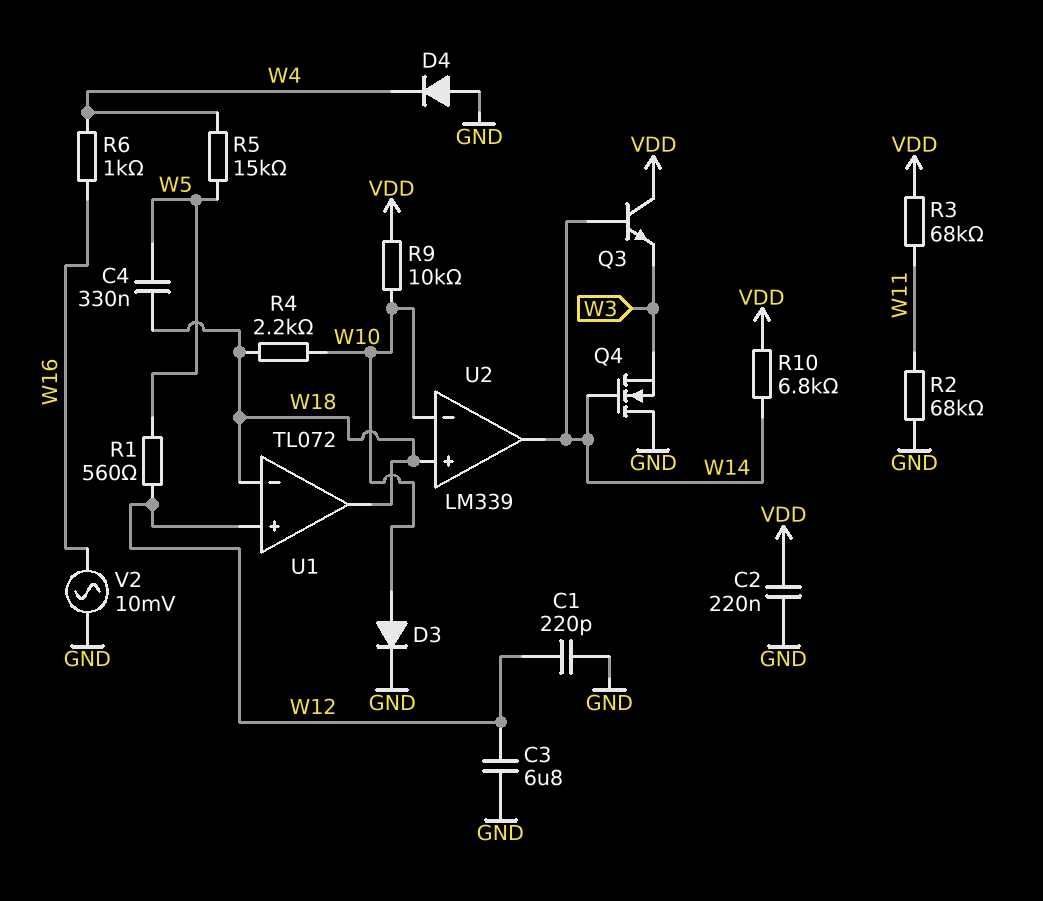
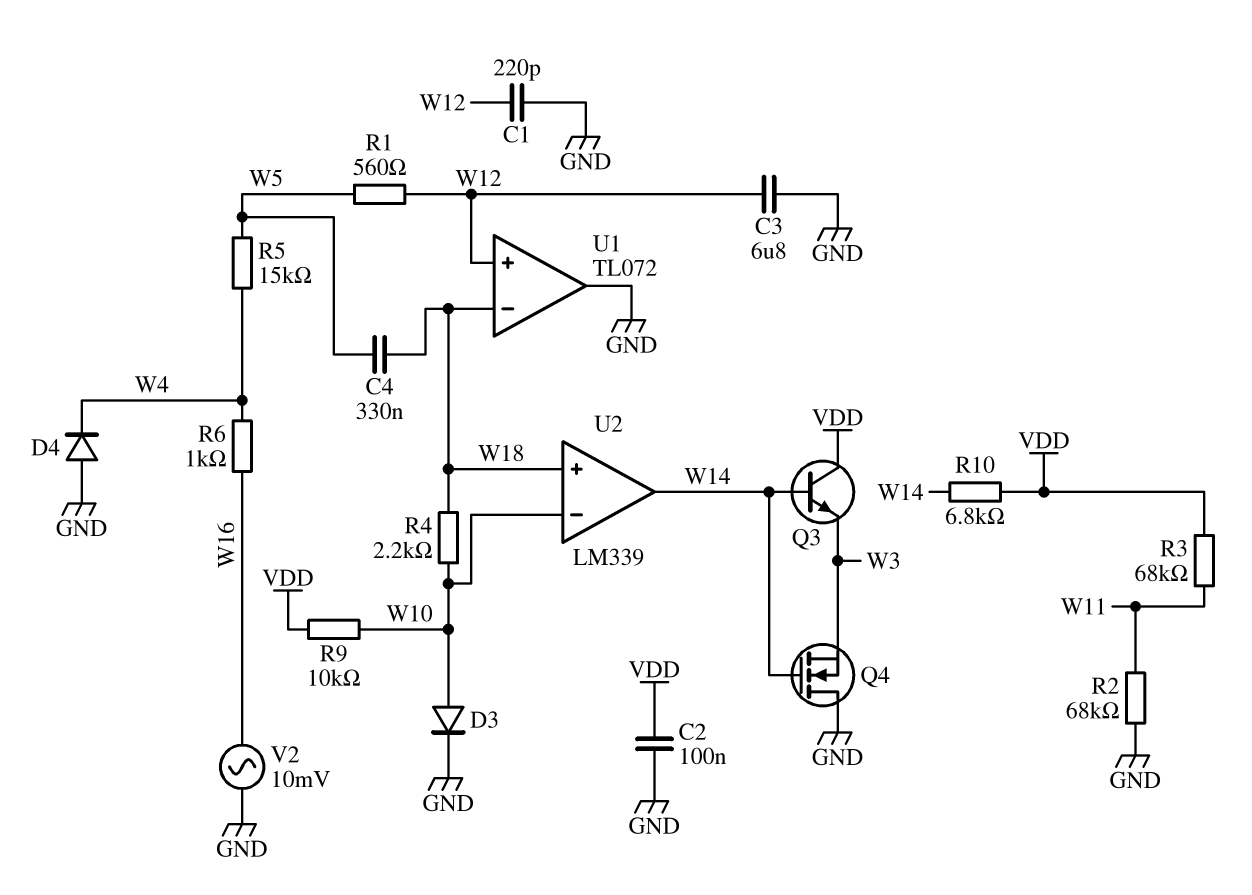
C2: 220nF (GND, VDD) -> 100nF (GND, VDD)
U1 pin out: W18 -> GND

